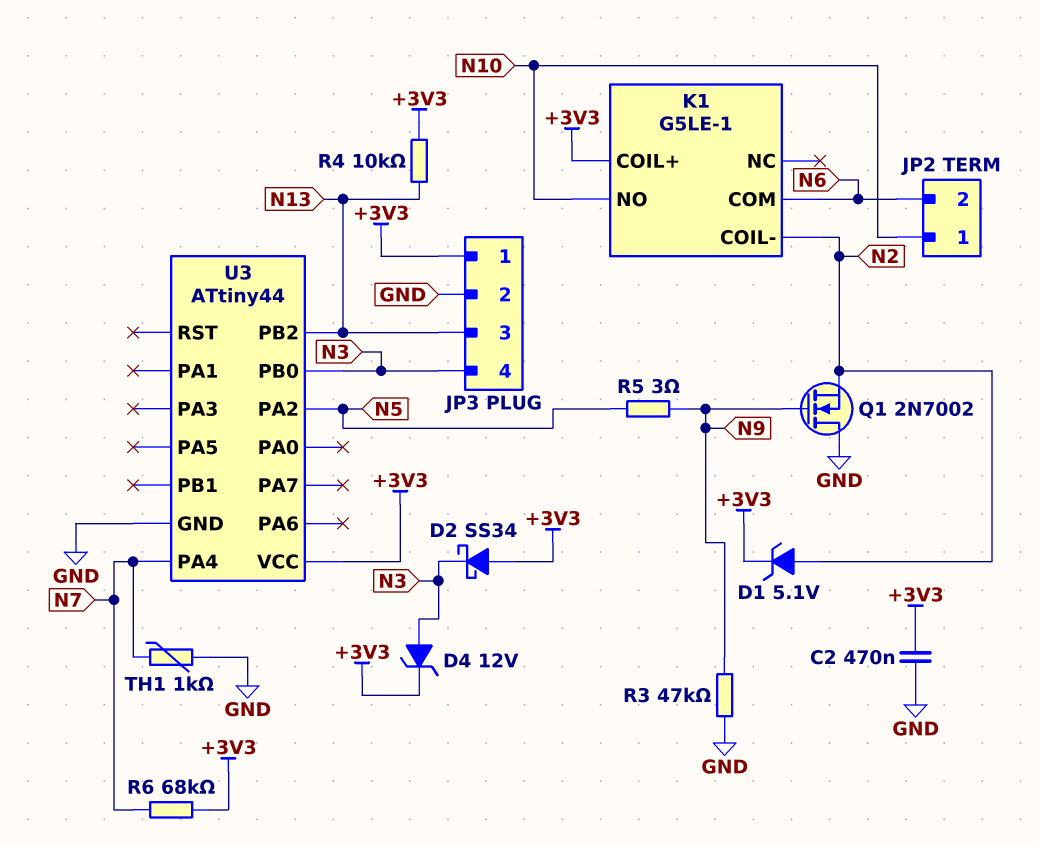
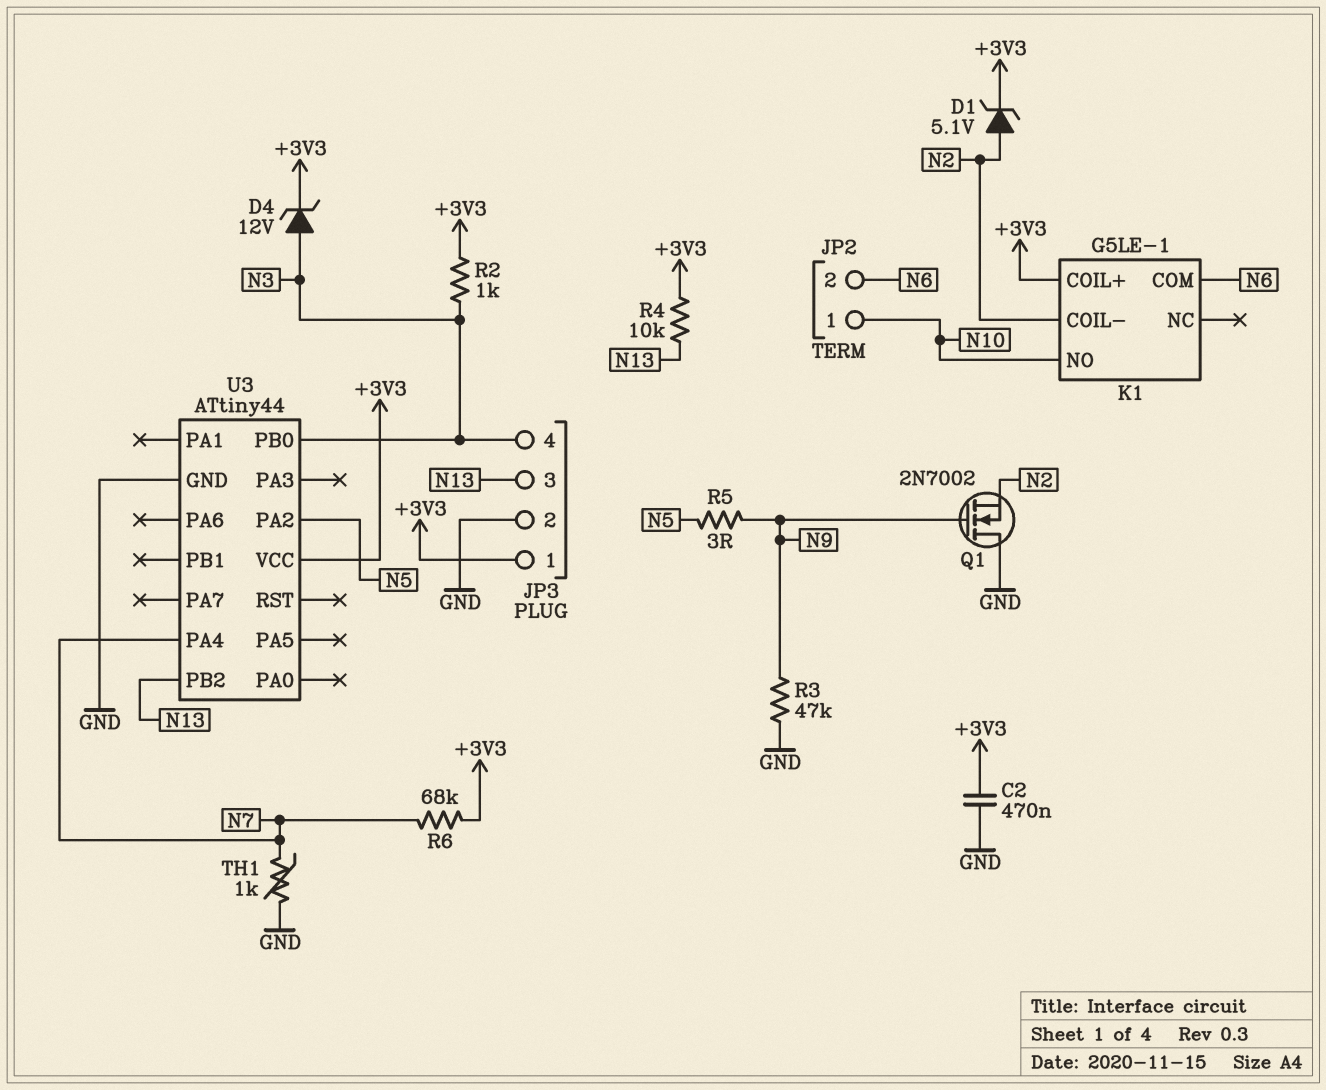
D2: schottky SS34 (A +3V3, K N3) -> none
R2: none -> 1k (+3V3, N3)

